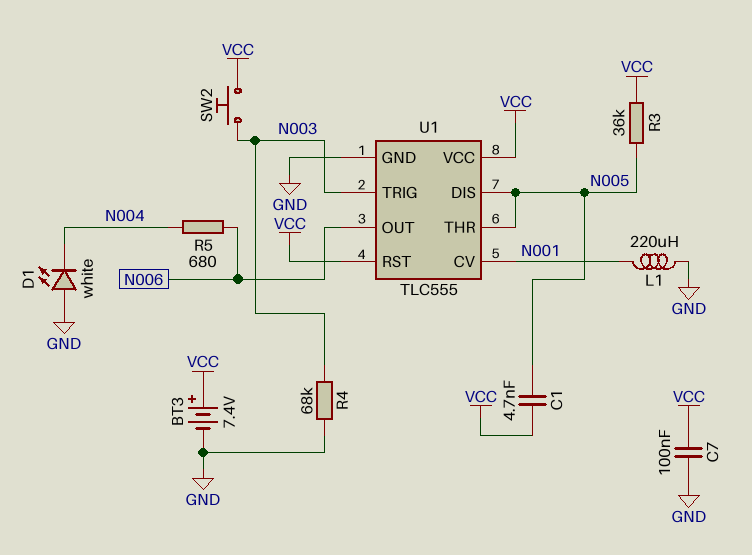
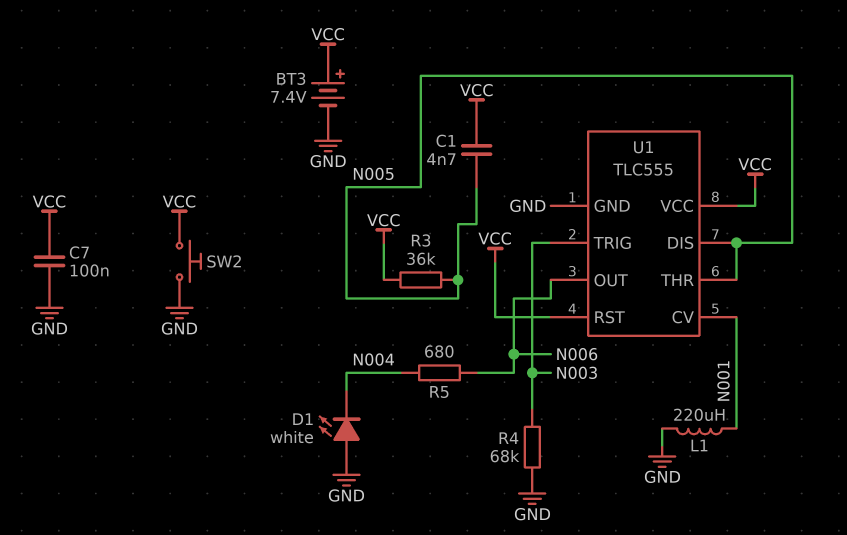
SW2: button (N003, VCC) -> button (GND, VCC)

